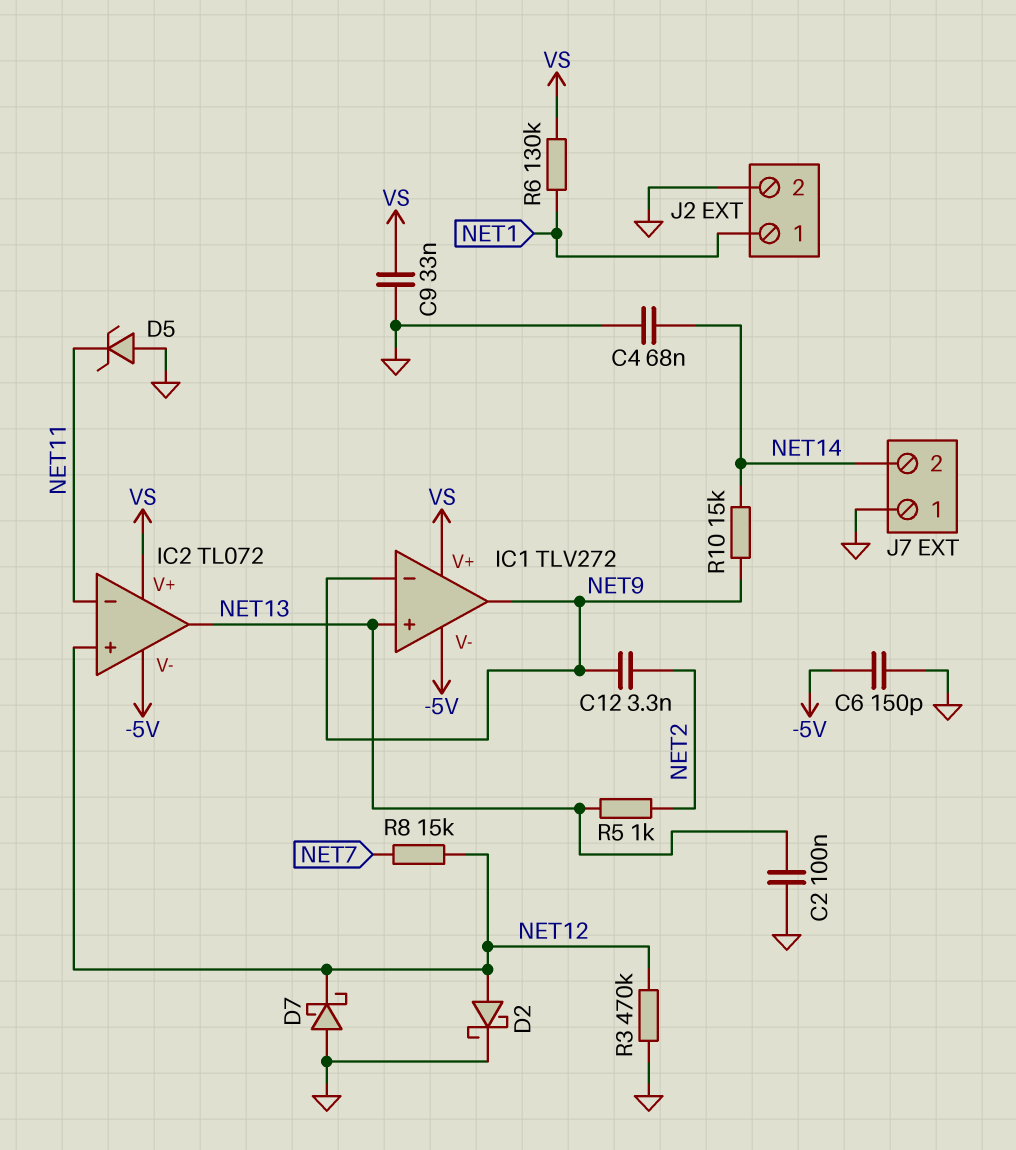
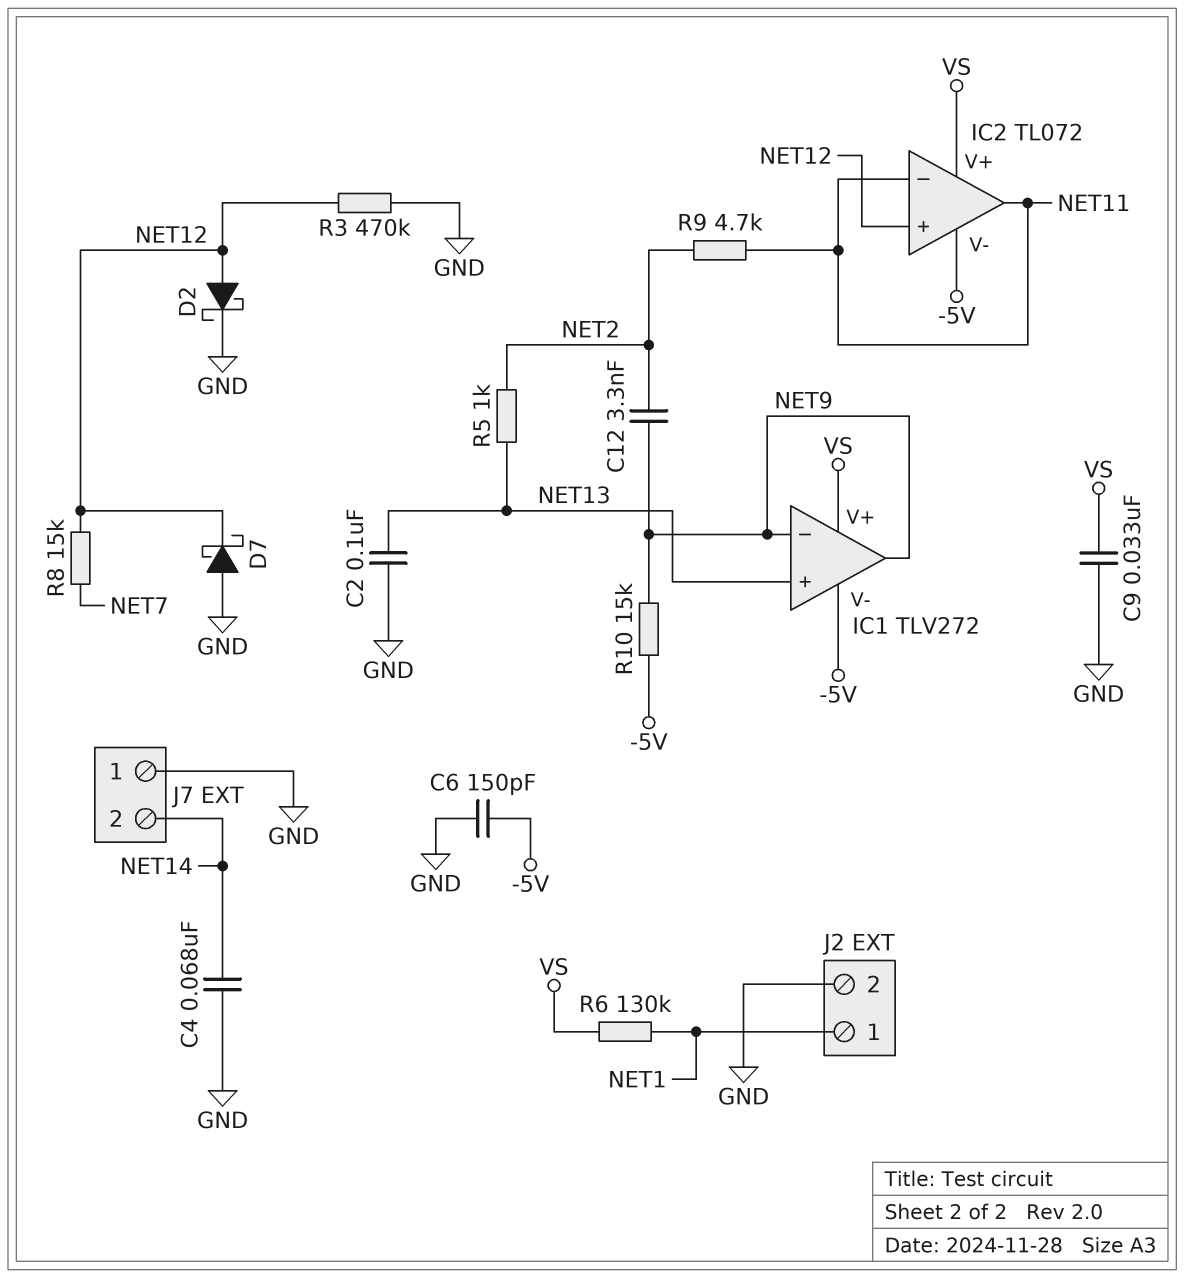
D5: zener (A GND, K NET11) -> none
IC2 pin out: NET13 -> NET11
R9: none -> 4.7k (NET2, NET11)
R10: 15k (NET9, NET14) -> 15k (-5V, NET9)

